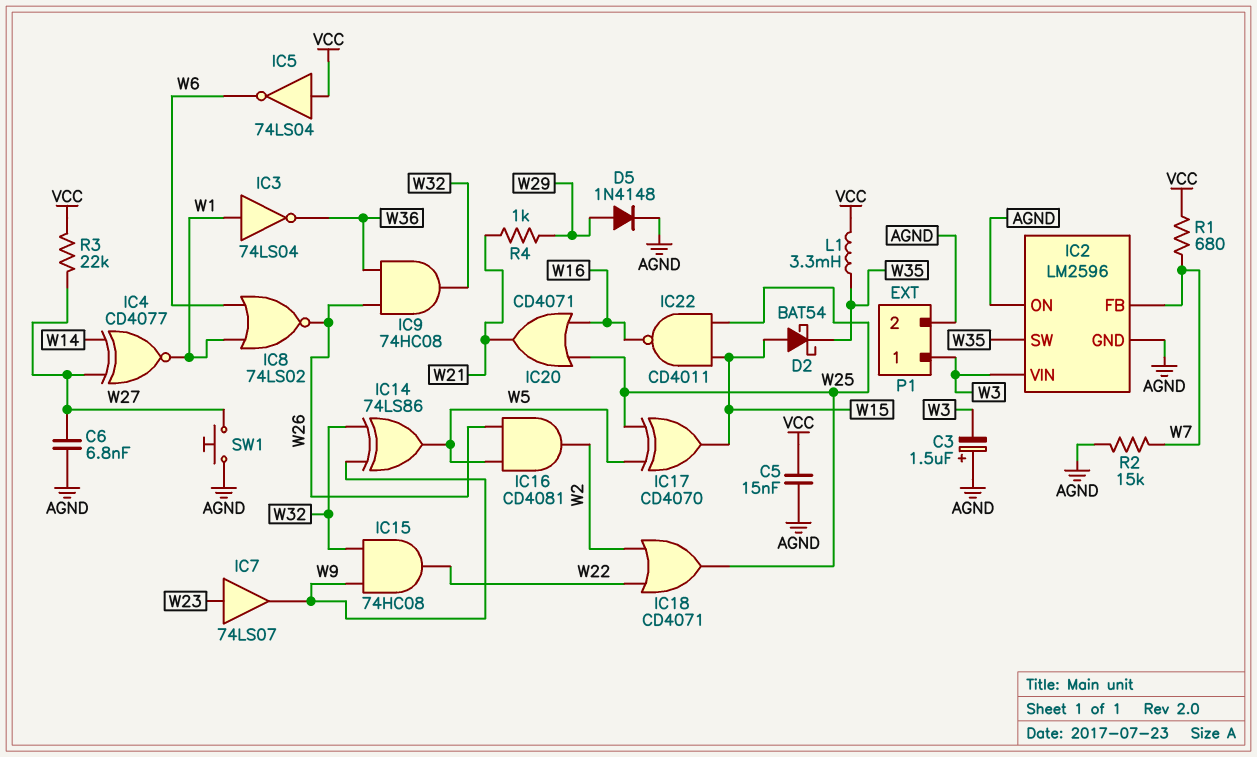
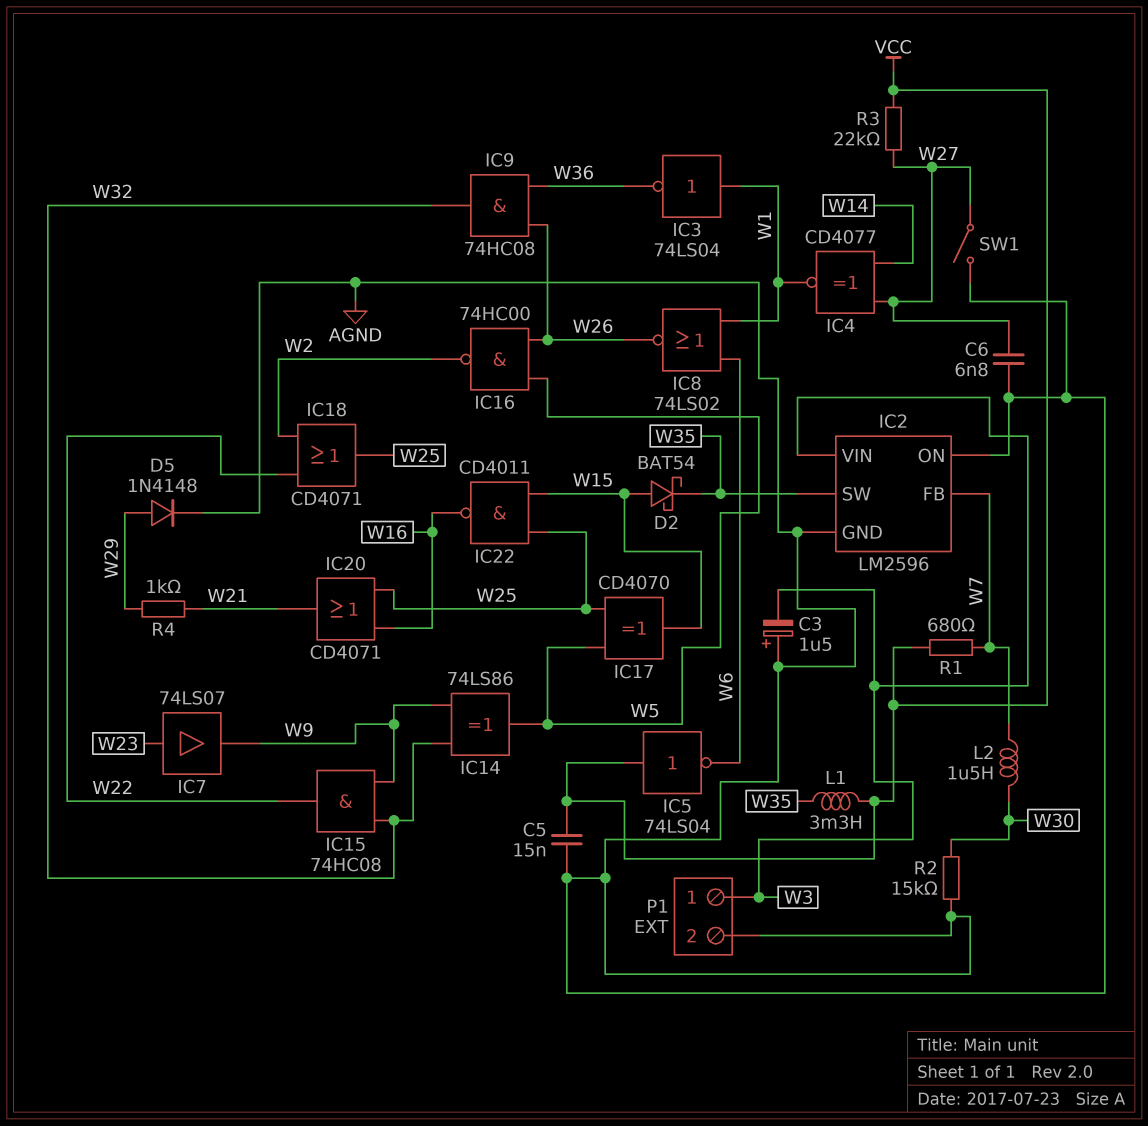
IC16: AND CD4081 (in W5, in W26, out W2) -> NAND 74HC00 (in W5, in W26, out W2)
L2: none -> 1.5uH (W7, W30)
R2: 15k (AGND, W7) -> 15k (AGND, W30)
SW1: button (AGND, W27) -> switch (AGND, W27)

